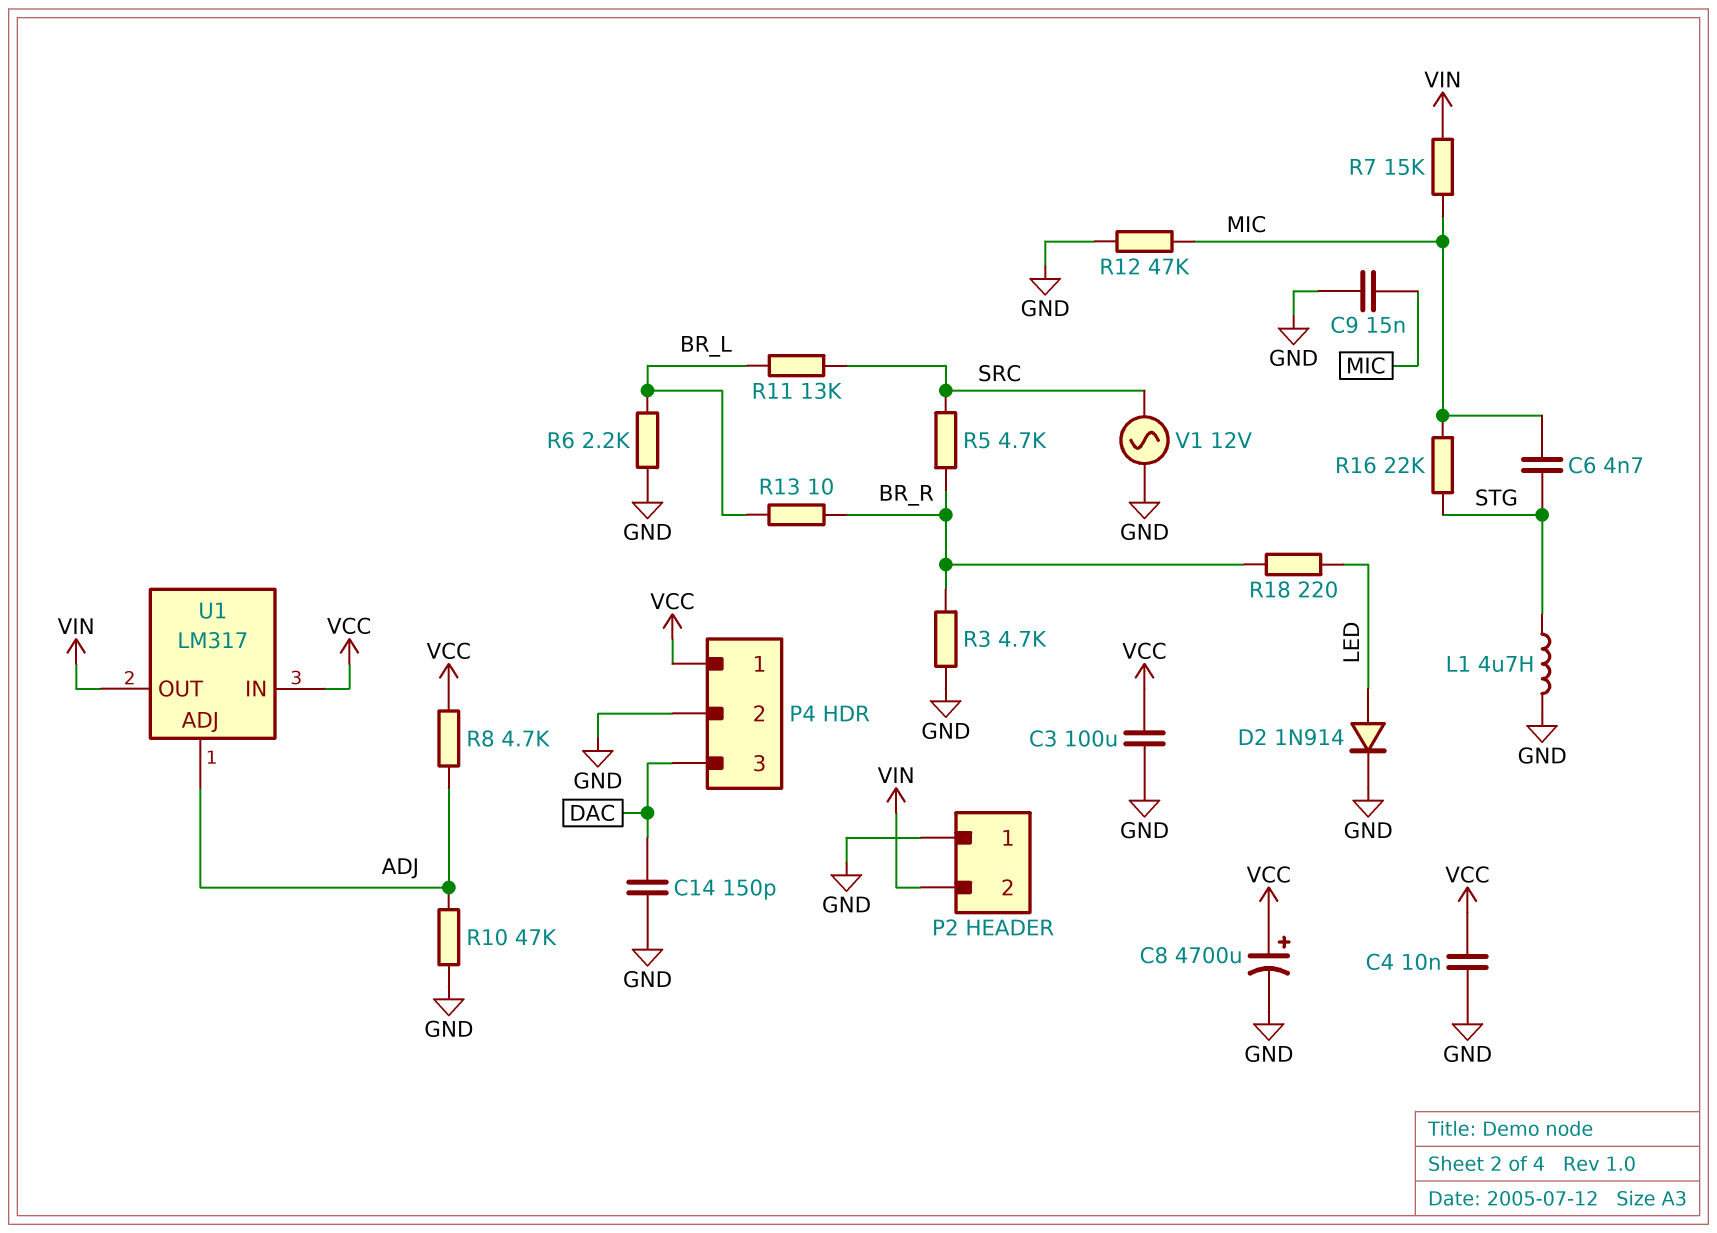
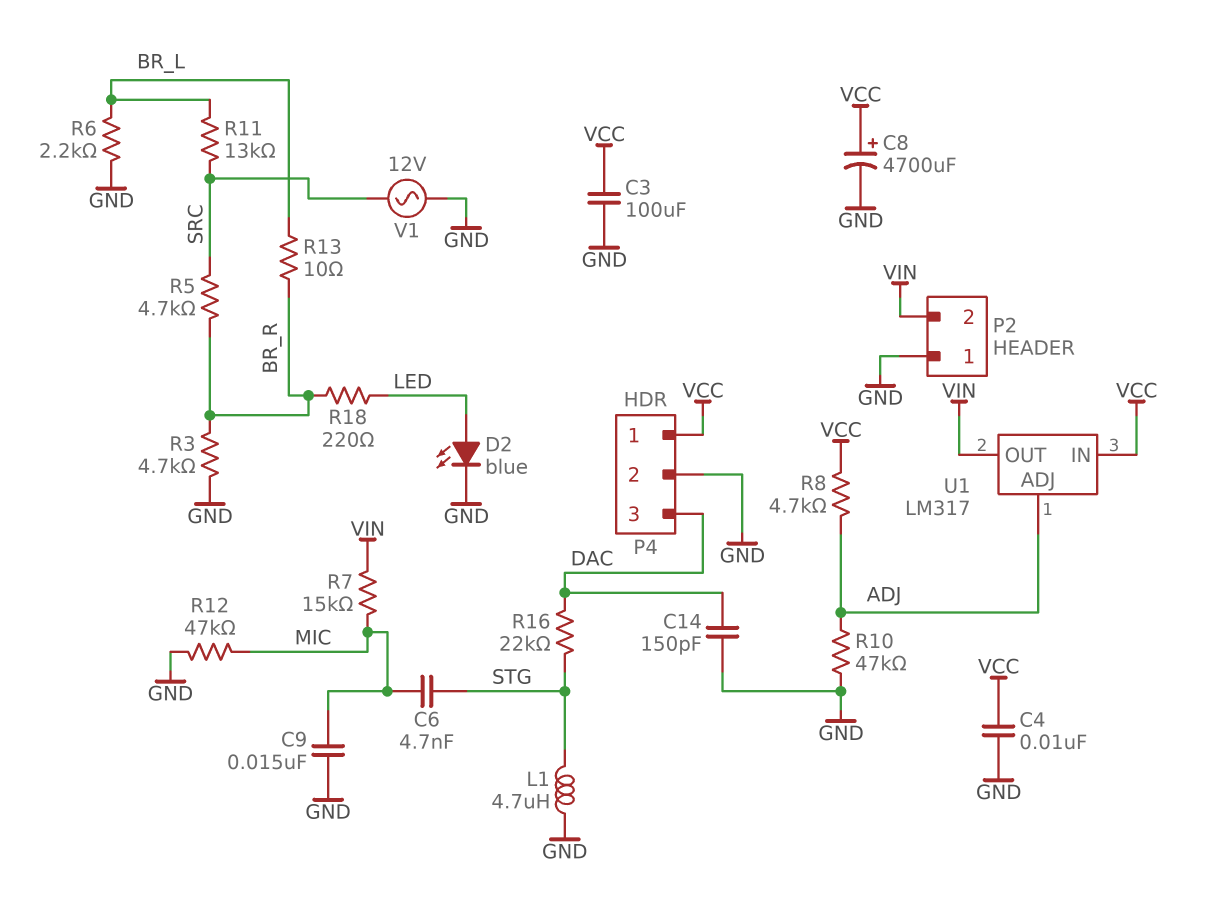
D2: diode 1N914 (A LED, K GND) -> LED blue (A LED, K GND)
R16: 22k (MIC, STG) -> 22k (DAC, STG)

